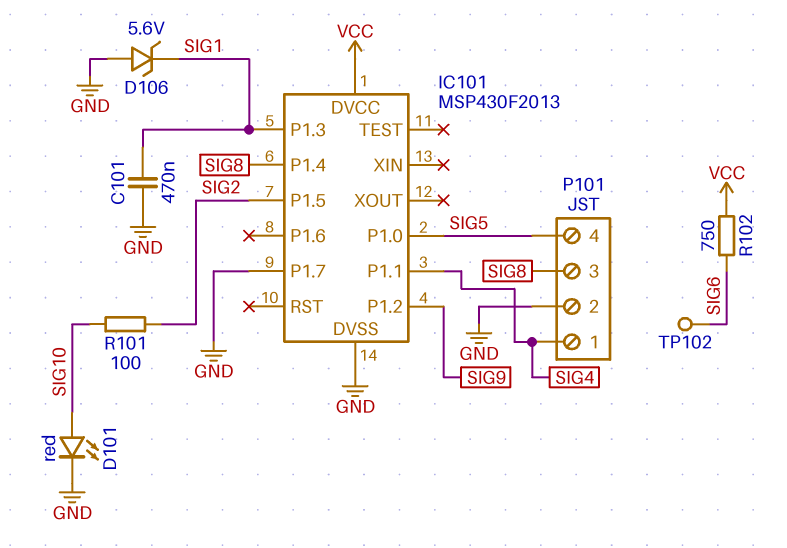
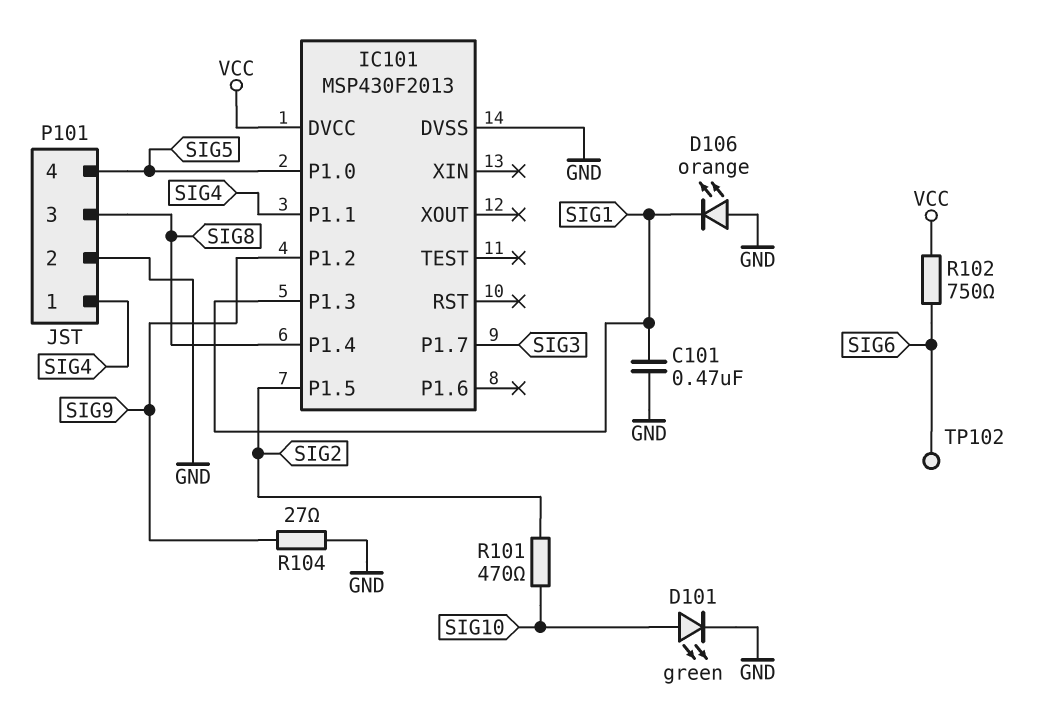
D101: LED red (A SIG10, K GND) -> LED green (A SIG10, K GND)
D106: zener 5.6V (A GND, K SIG1) -> LED orange (A GND, K SIG1)
IC101 pin P1.7: GND -> SIG3
R101: 100 (SIG2, SIG10) -> 470 (SIG2, SIG10)
R104: none -> 27 (GND, SIG9)

